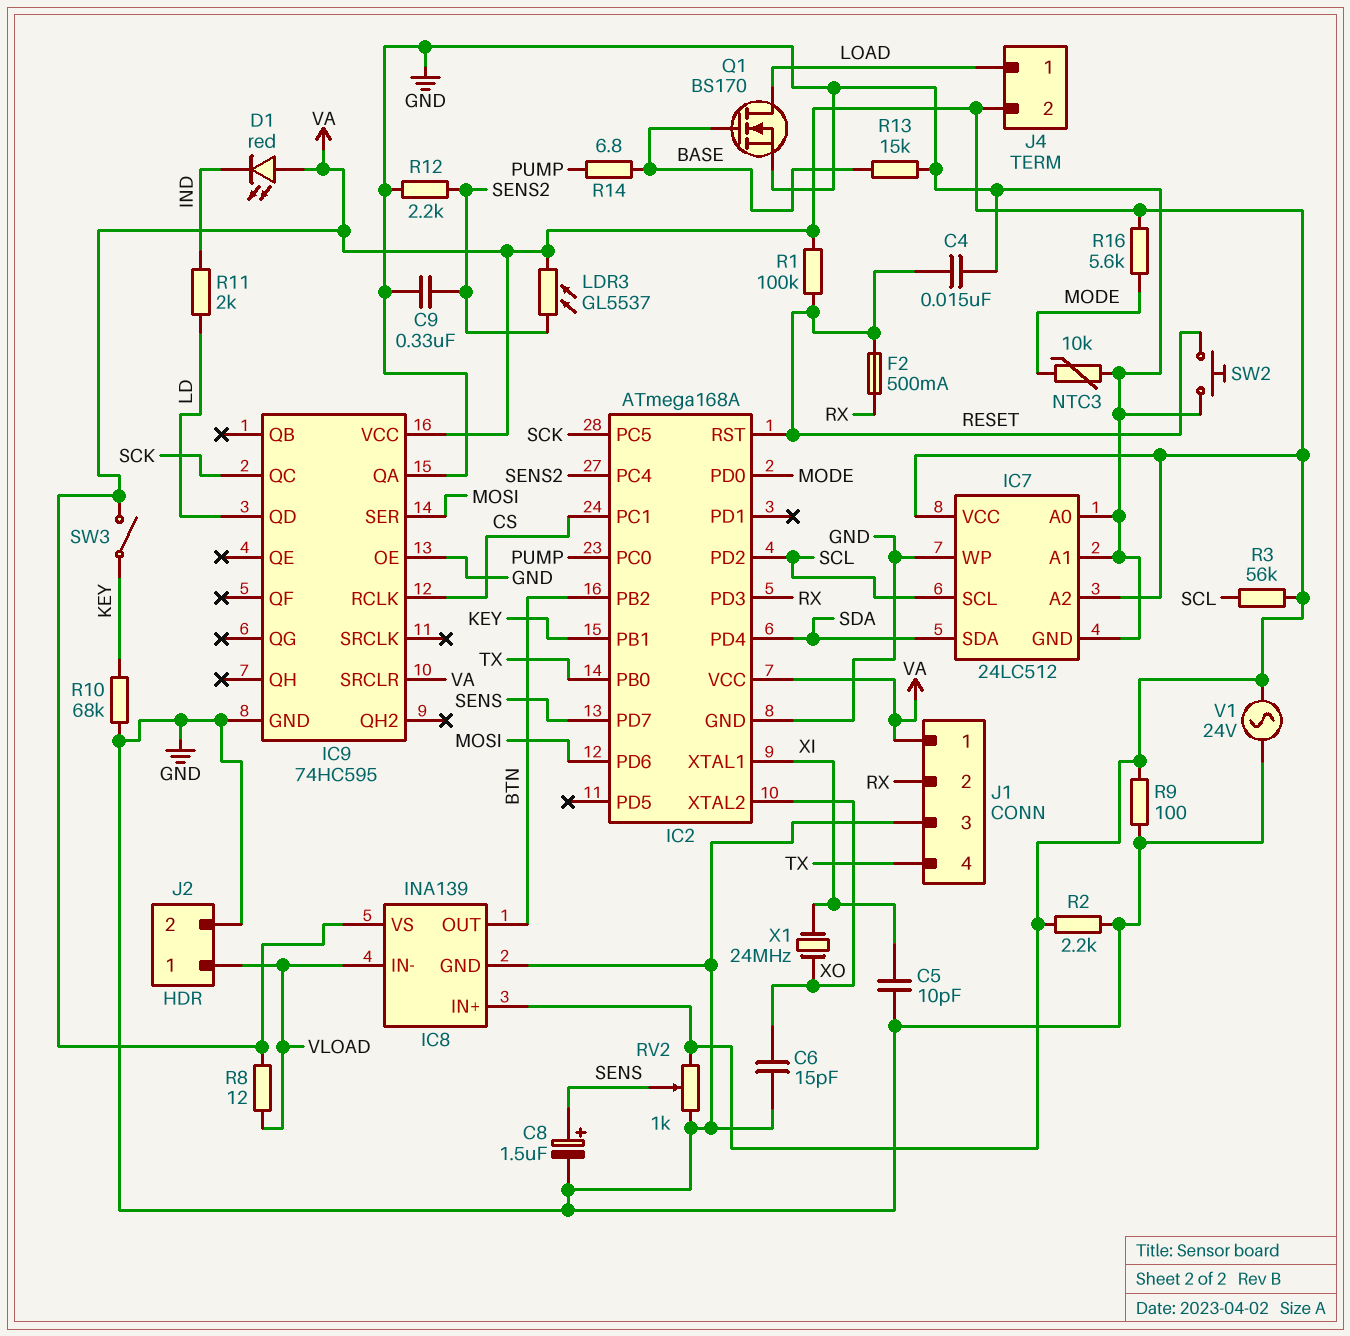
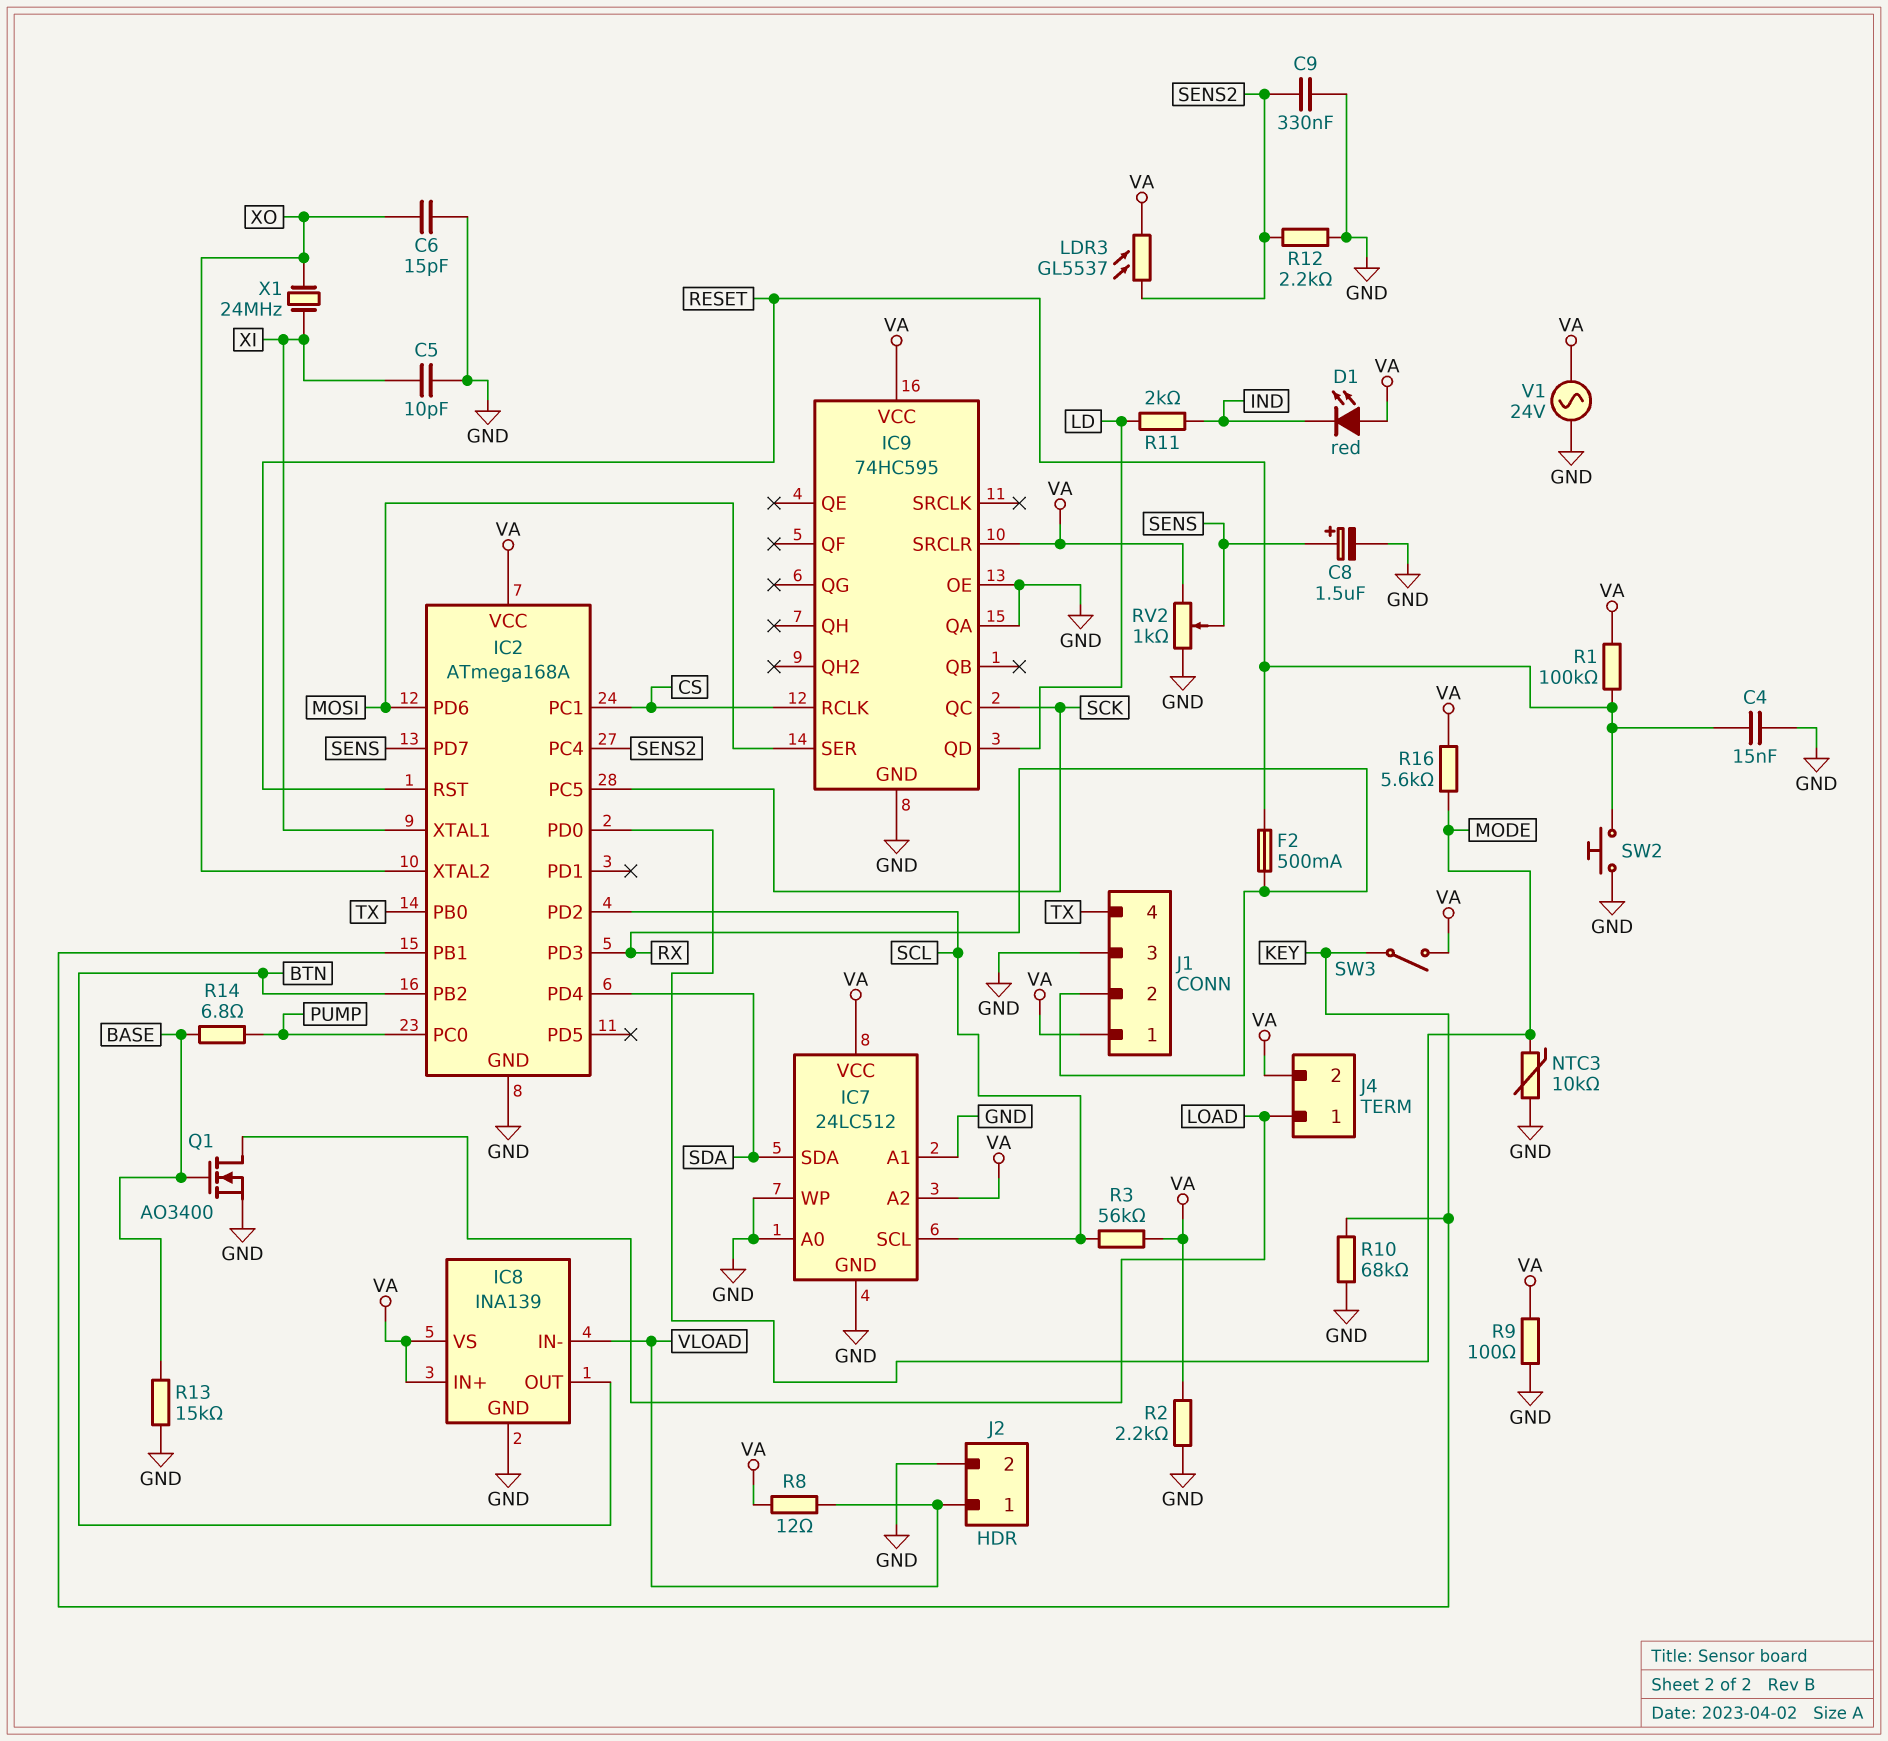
Q1: NMOS BS170 (G BASE, D LOAD, S GND) -> NMOS AO3400 (G BASE, D LOAD, S GND)

